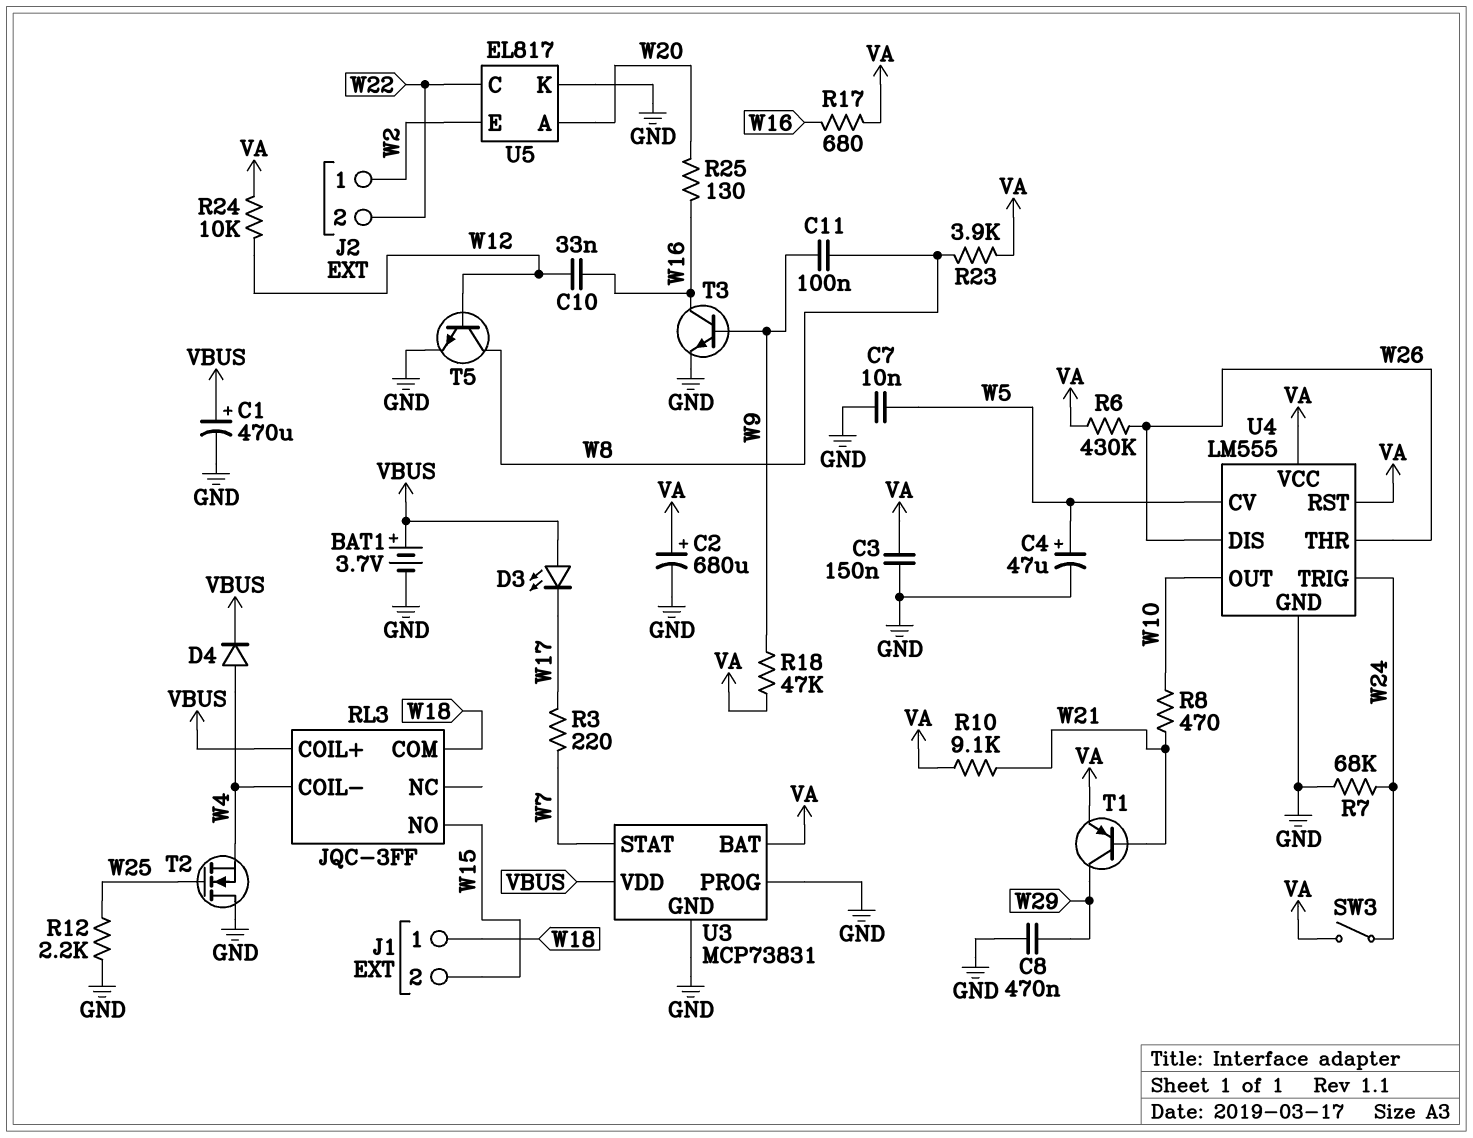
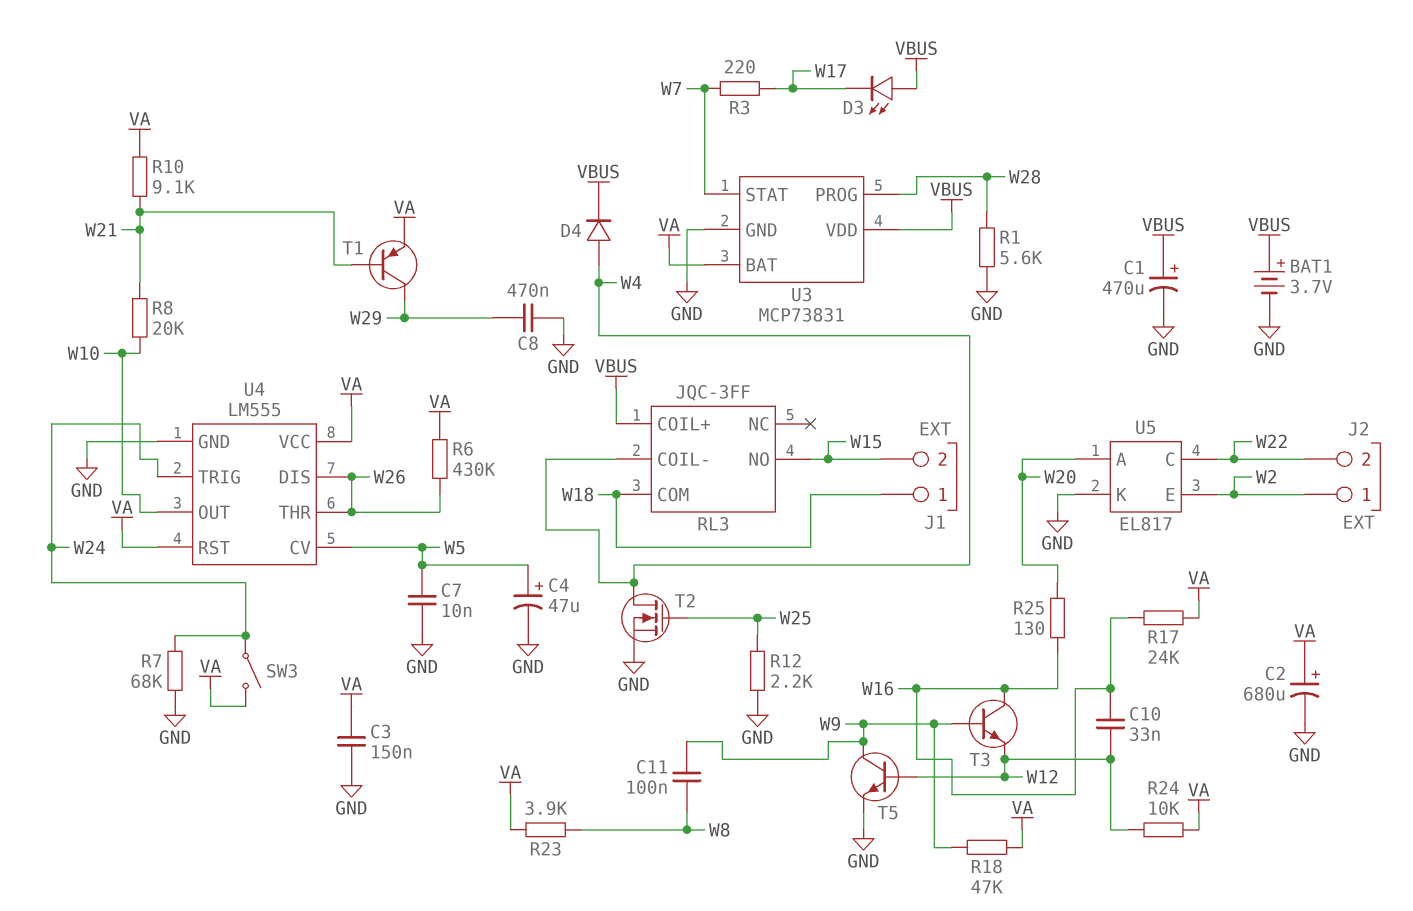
R1: none -> 5.6k (GND, W28)
R8: 470 (W10, W21) -> 20k (W10, W21)
R17: 680 (VA, W16) -> 24k (VA, W16)
T2: NMOS (G W25, D GND, S W4) -> NMOS (G W25, D W4, S GND)
T3: NPN (B W9, C W16, E GND) -> NPN (B W9, C W16, E W12)
T5: NPN (B W12, C W8, E GND) -> NPN (B W12, C W9, E GND)
U3 pin PROG: GND -> W28

